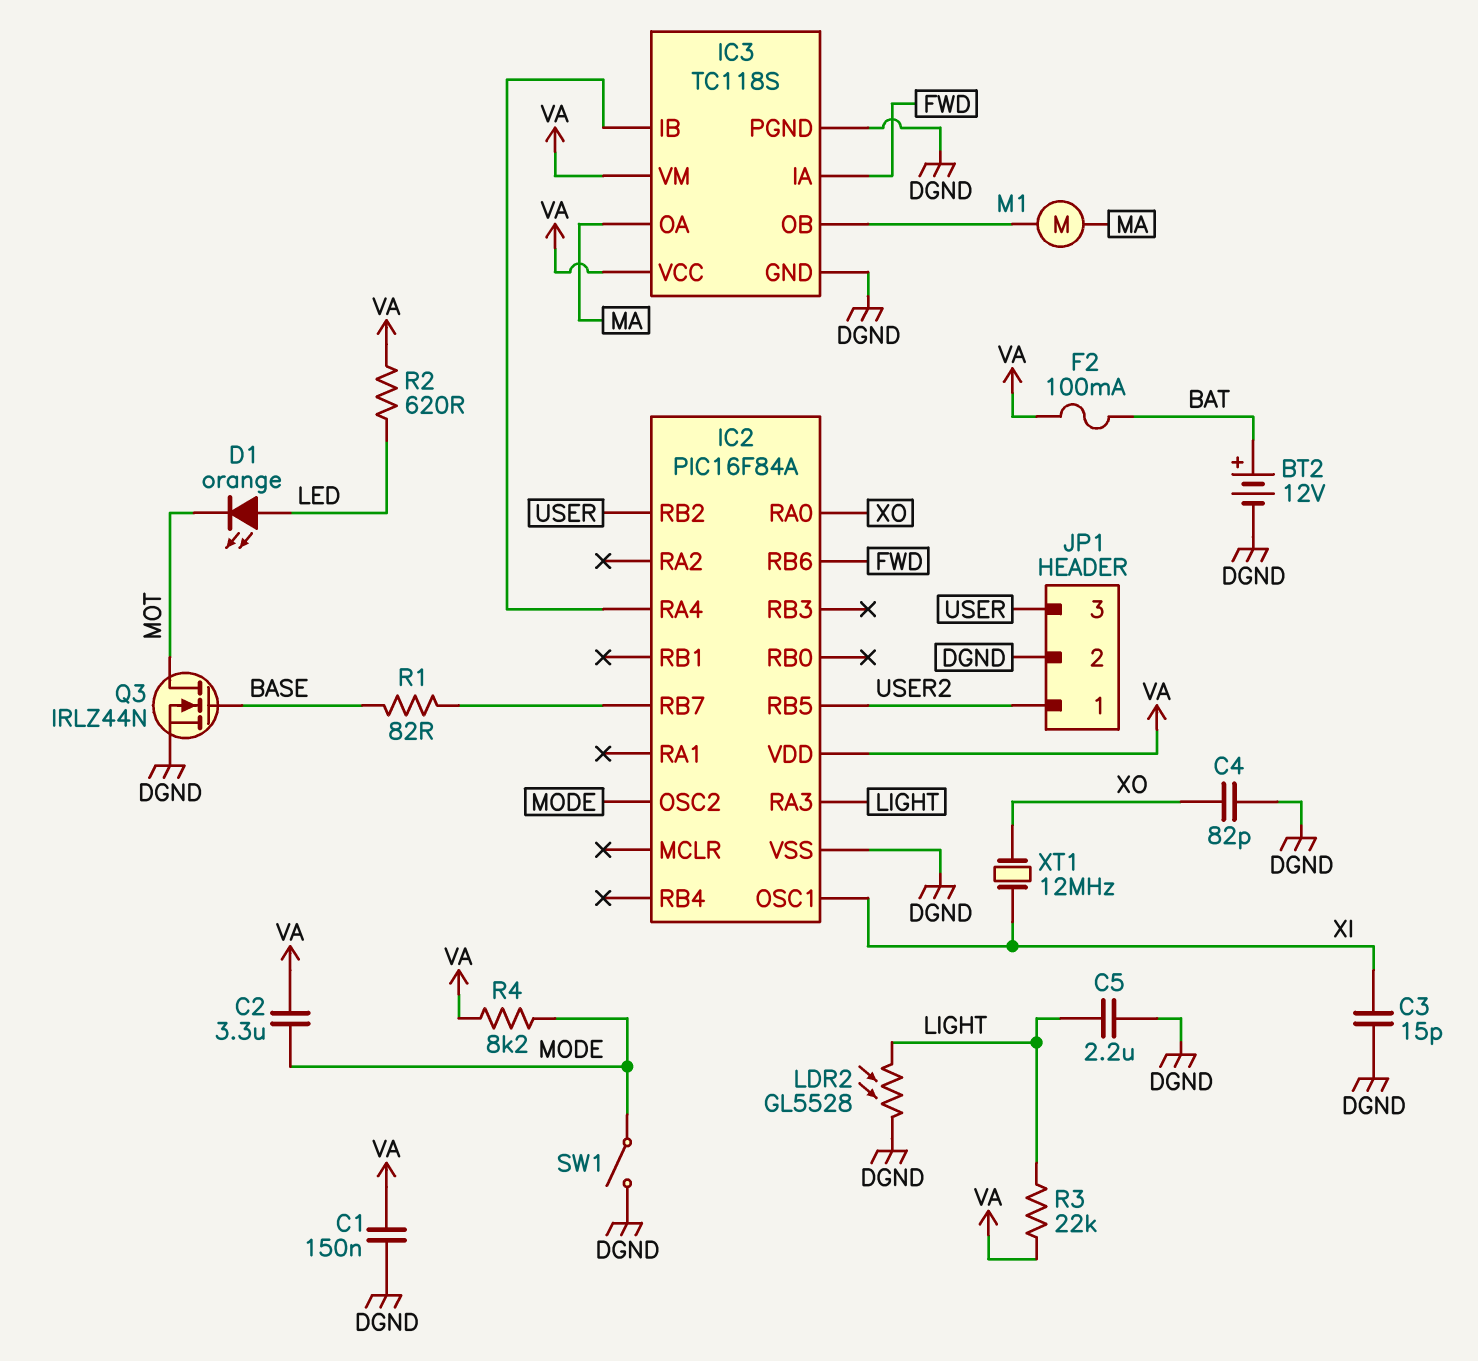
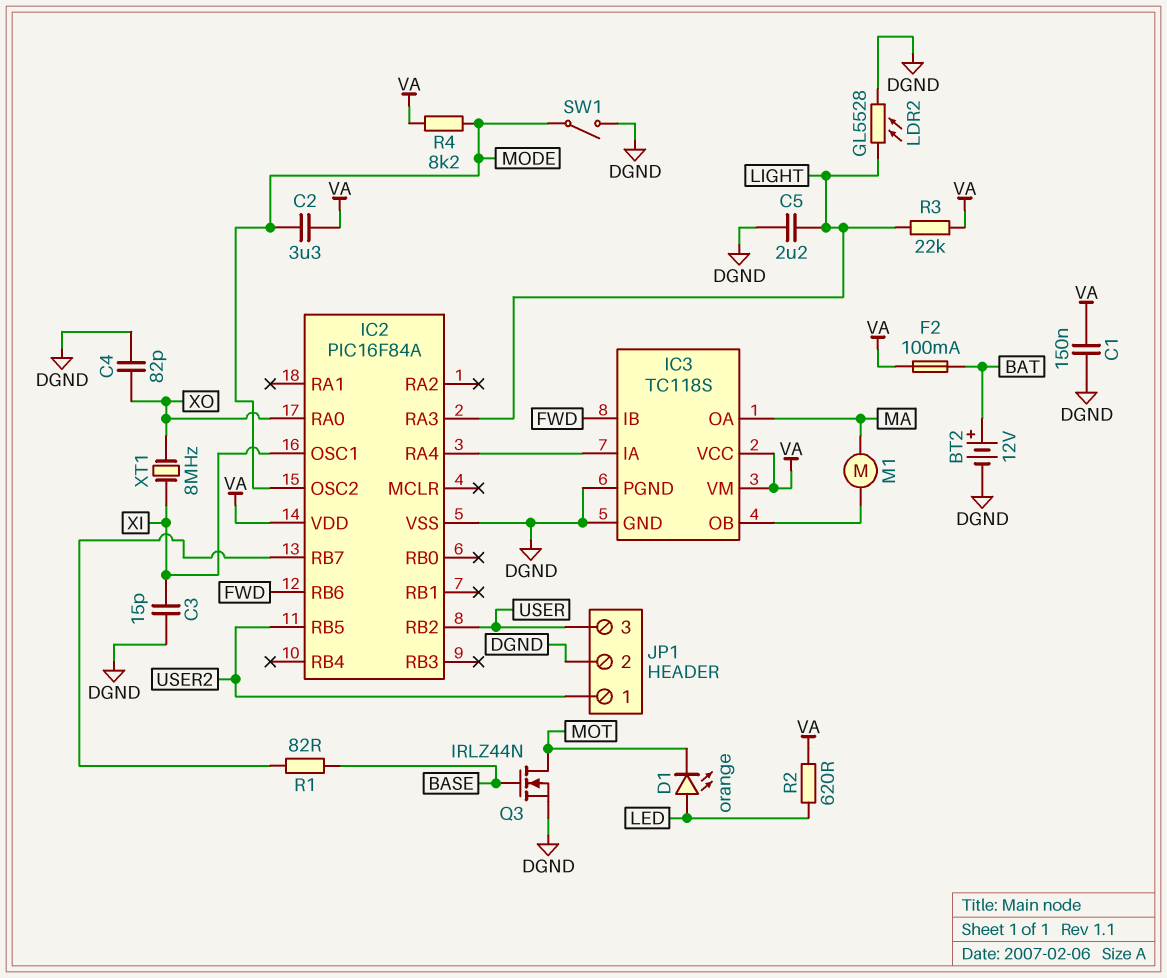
IC3 pin IA: FWD -> IC2/RA4
IC3 pin IB: IC2/RA4 -> FWD
XT1: 12MHz (XI, XO) -> 8MHz (XI, XO)

